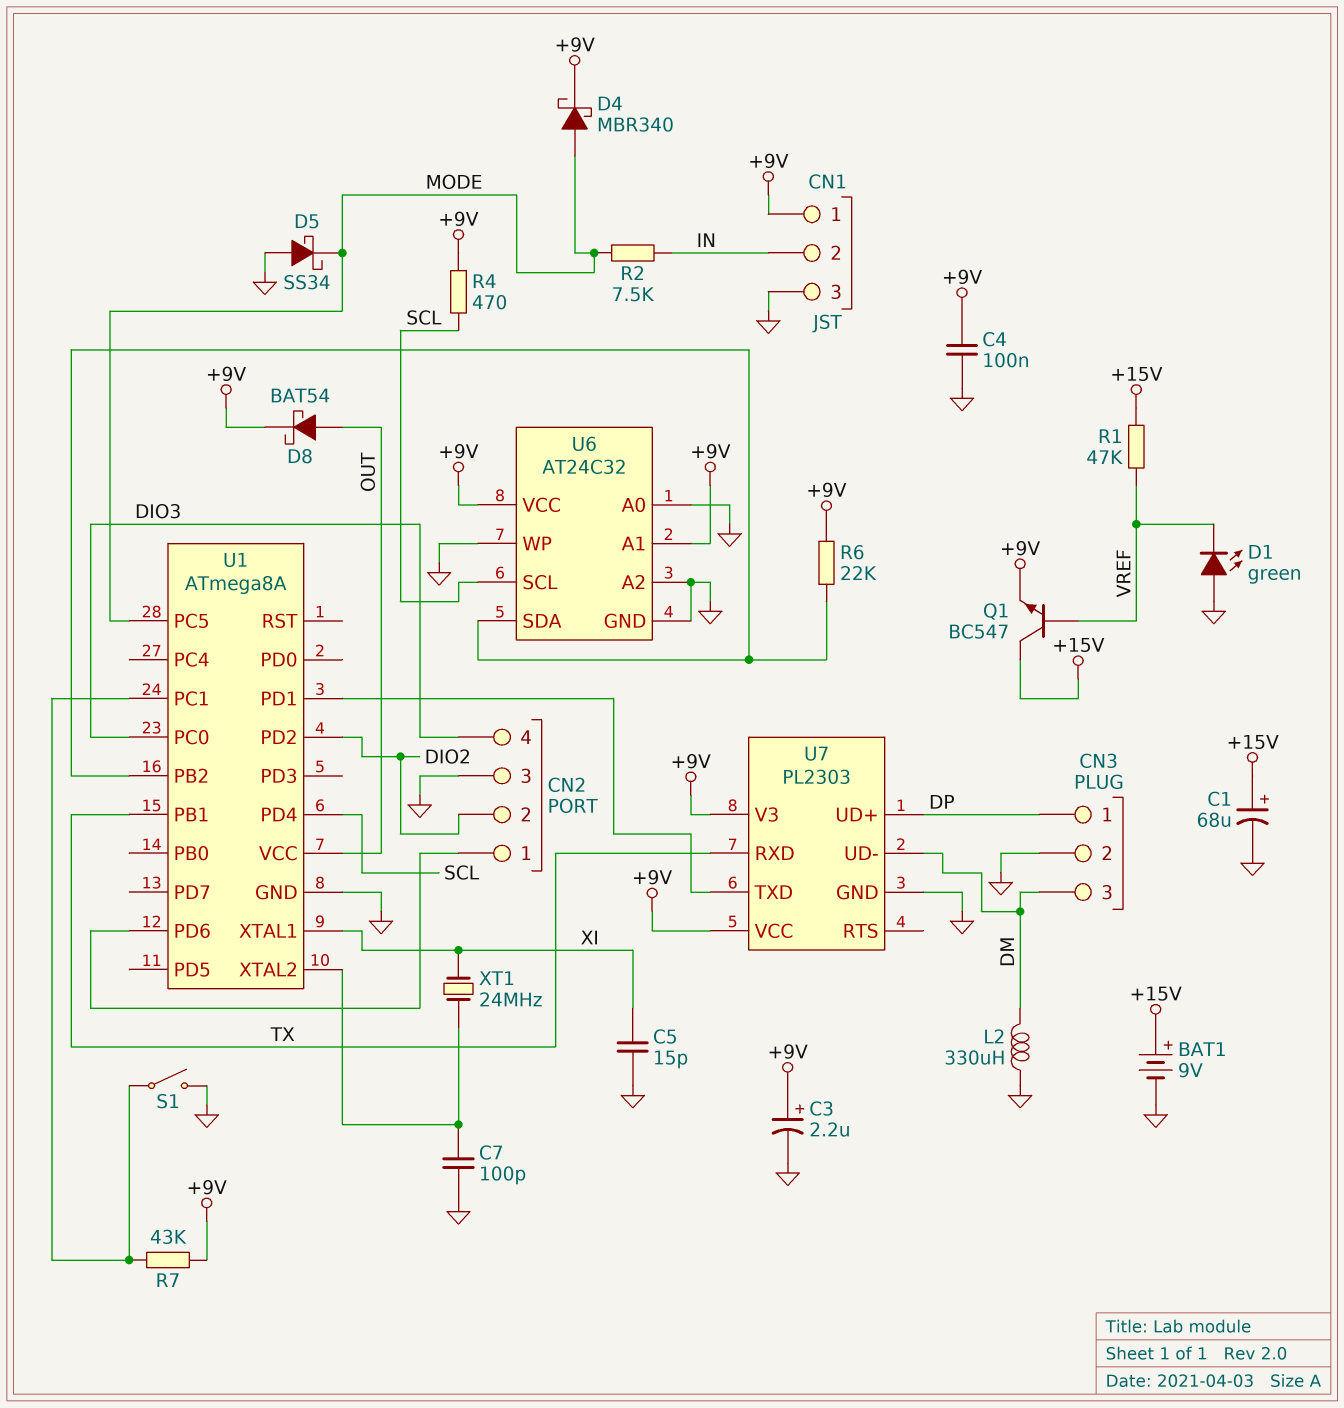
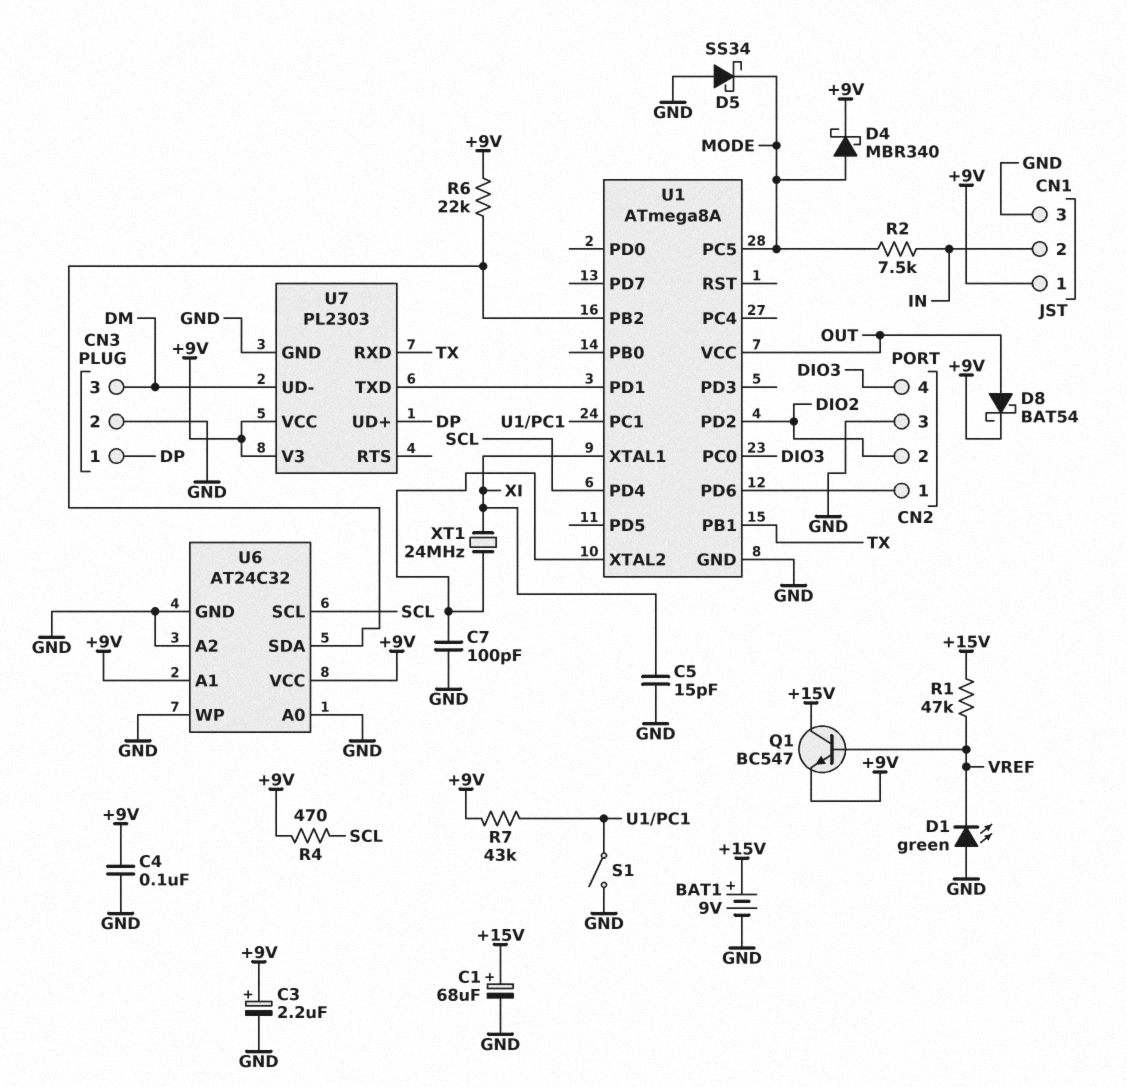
L2: 330uH (DM, GND) -> none

